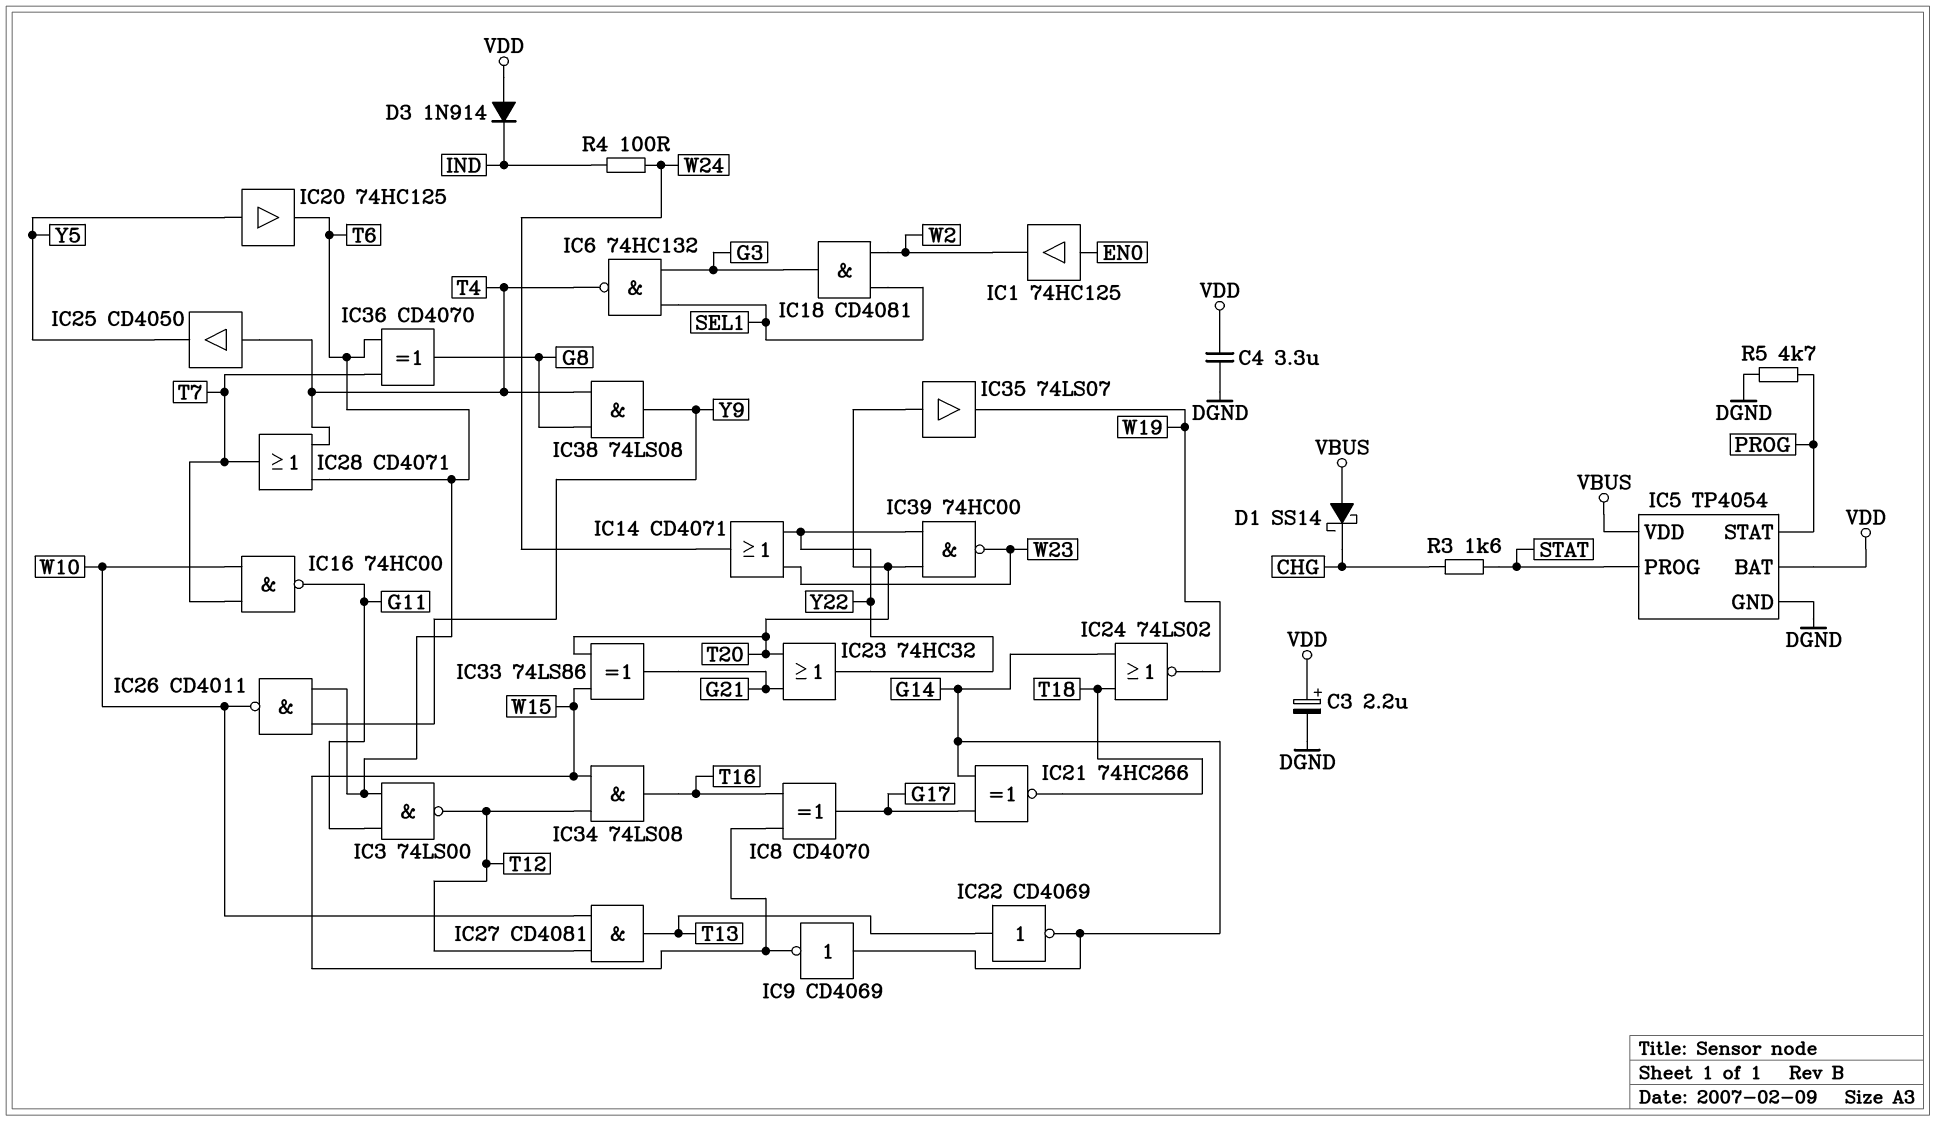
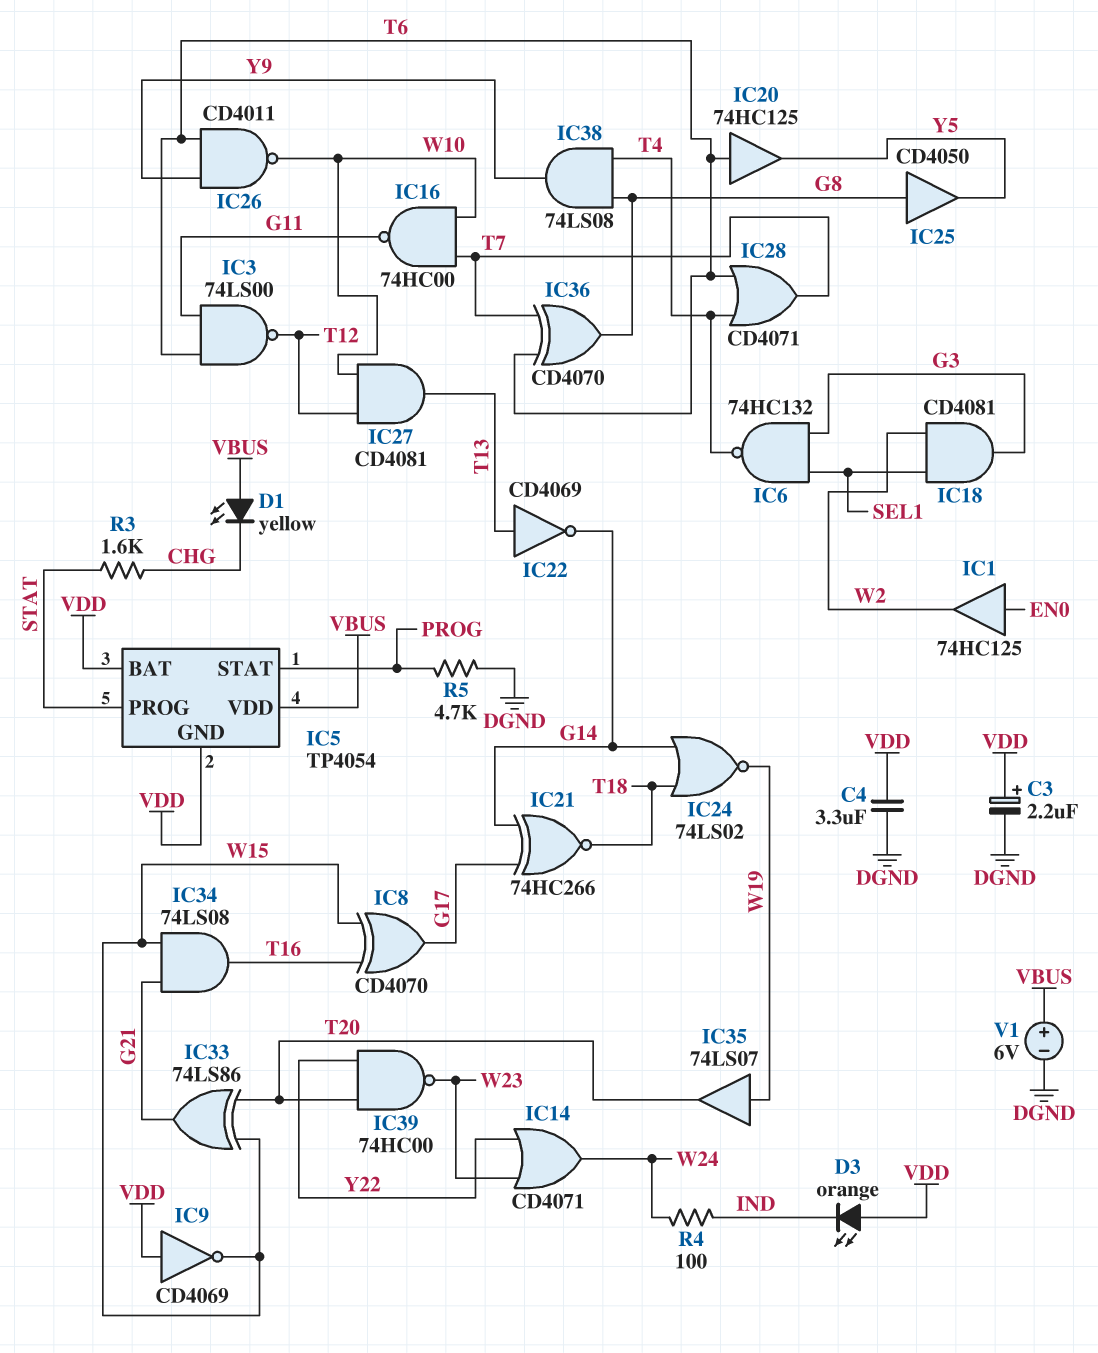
D1: schottky SS14 (A VBUS, K CHG) -> LED yellow (A VBUS, K CHG)
D3: diode 1N914 (A VDD, K IND) -> LED orange (A VDD, K IND)
IC5 pin GND: DGND -> VDD
IC9: NOT CD4069 (in G14, out W15) -> NOT CD4069 (in VDD, out W15)
IC20: buffer 74HC125 (in Y5, out T6) -> buffer 74HC125 (in T6, out Y5)
IC23: OR 74HC32 (in G21, in T20, out Y22) -> none
IC25: buffer CD4050 (in T4, out Y5) -> buffer CD4050 (in G8, out Y5)
IC34: AND 74LS08 (in T12, in W15, out T16) -> AND 74LS08 (in G21, in W15, out T16)
IC35: buffer 74LS07 (in T20, out W19) -> buffer 74LS07 (in W19, out T20)
V1: none -> 6V (plus VBUS, minus DGND)

